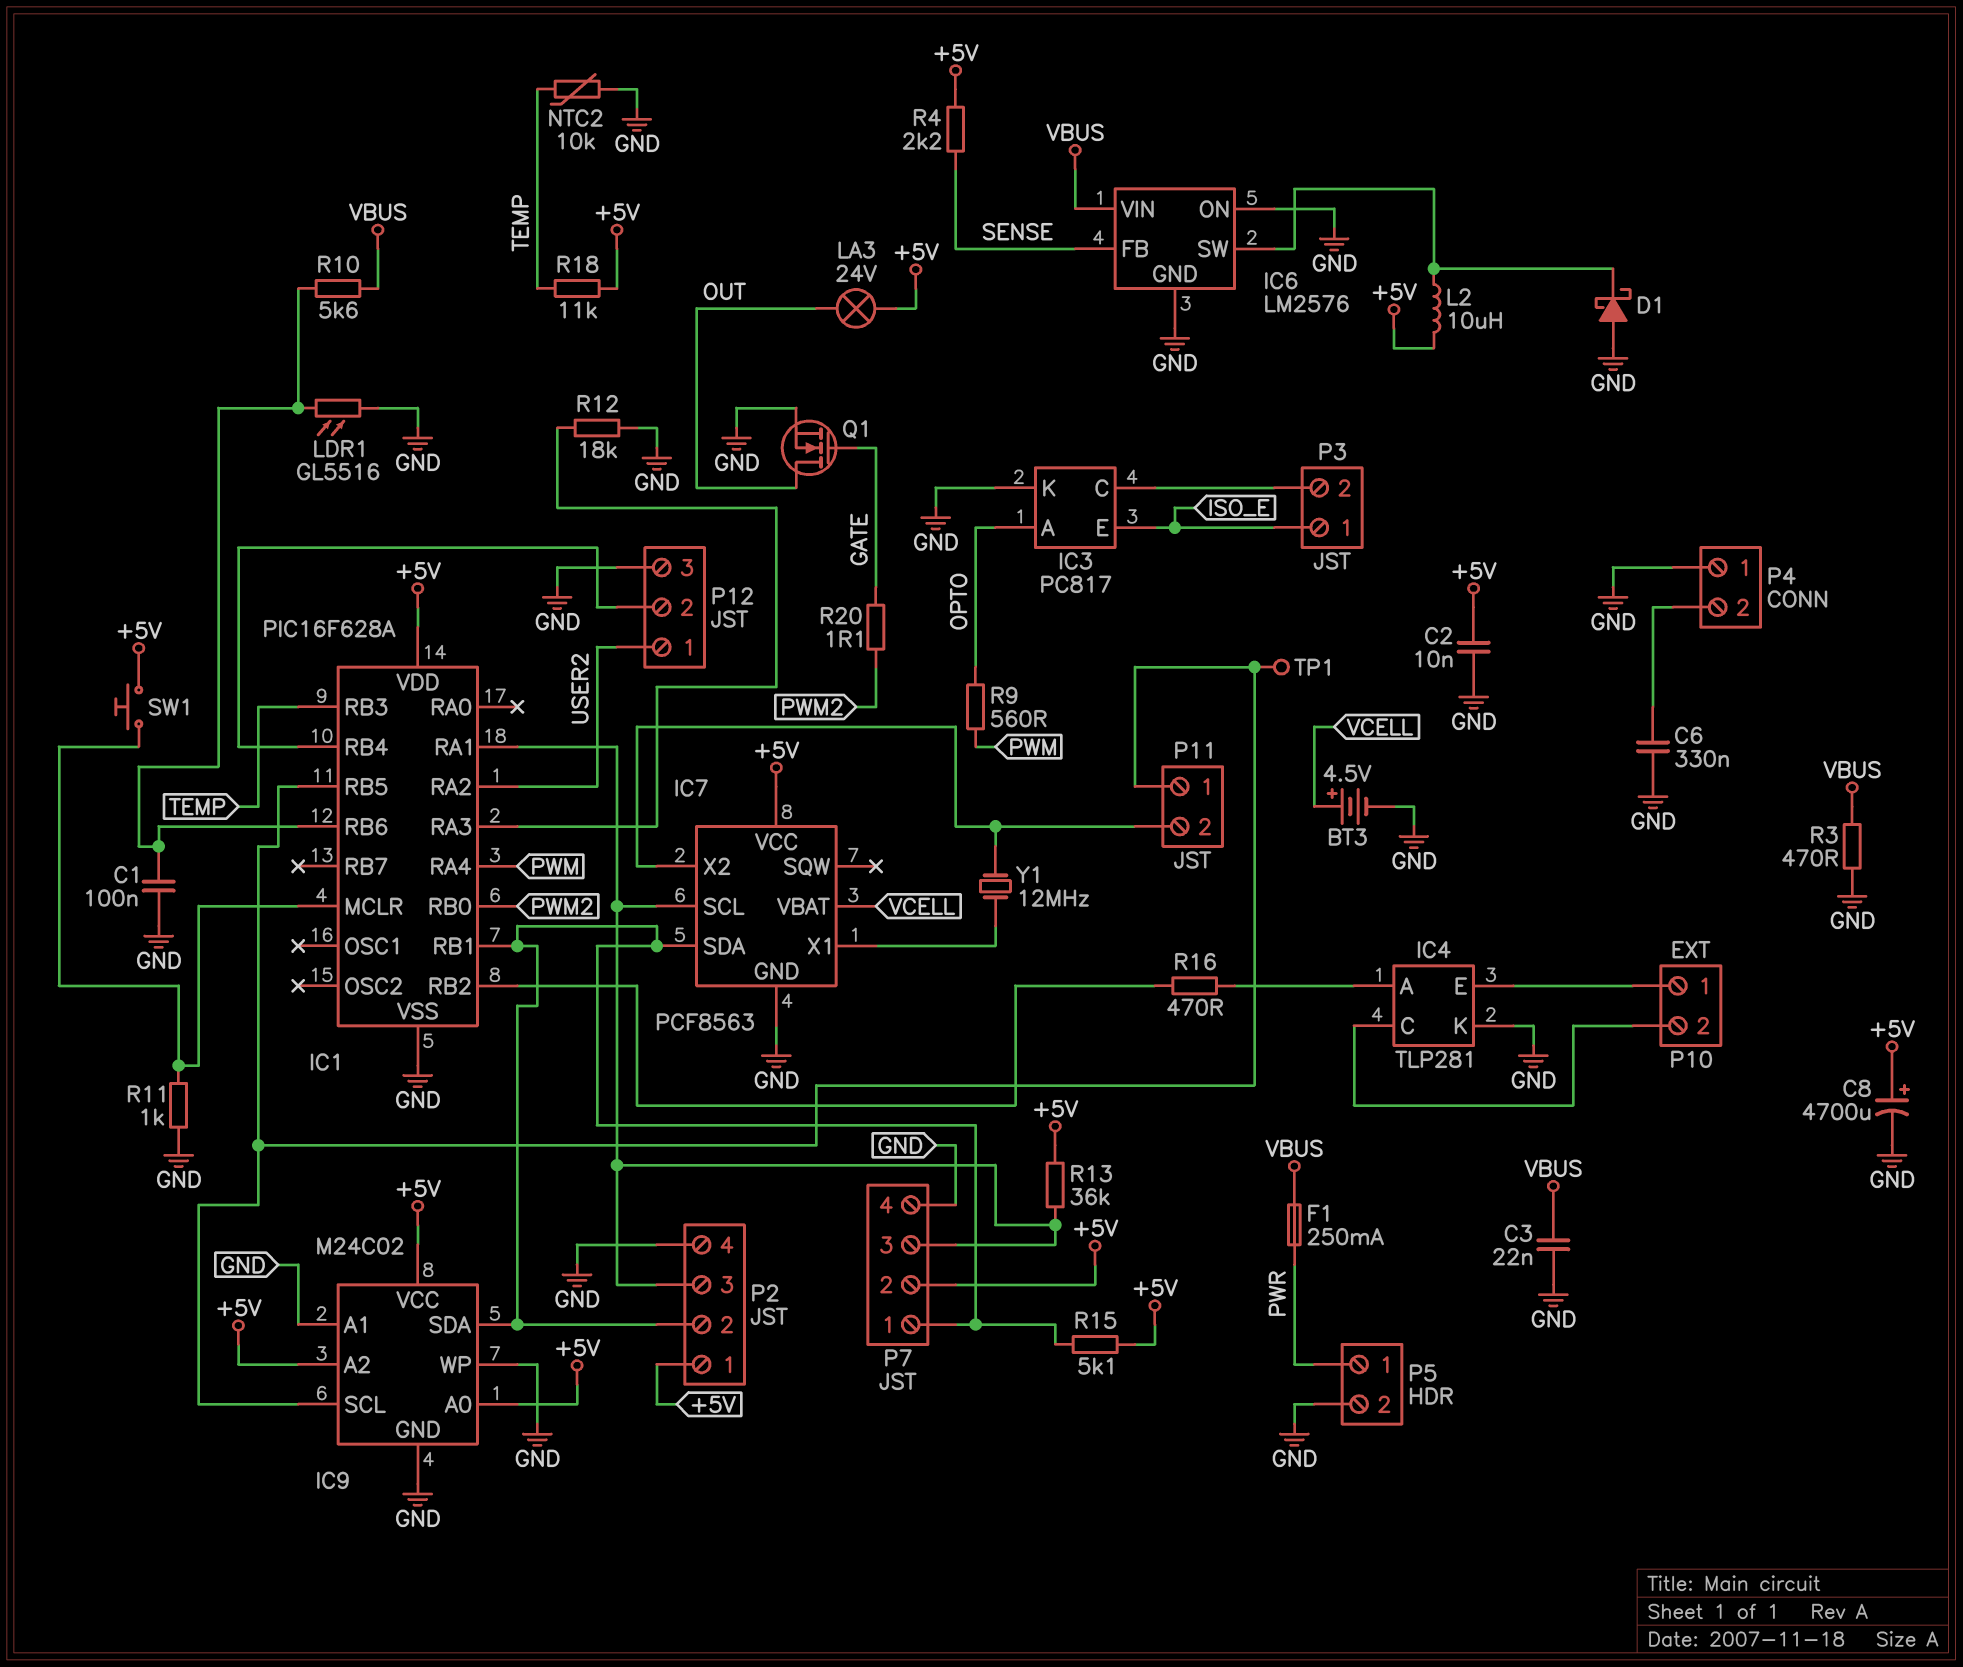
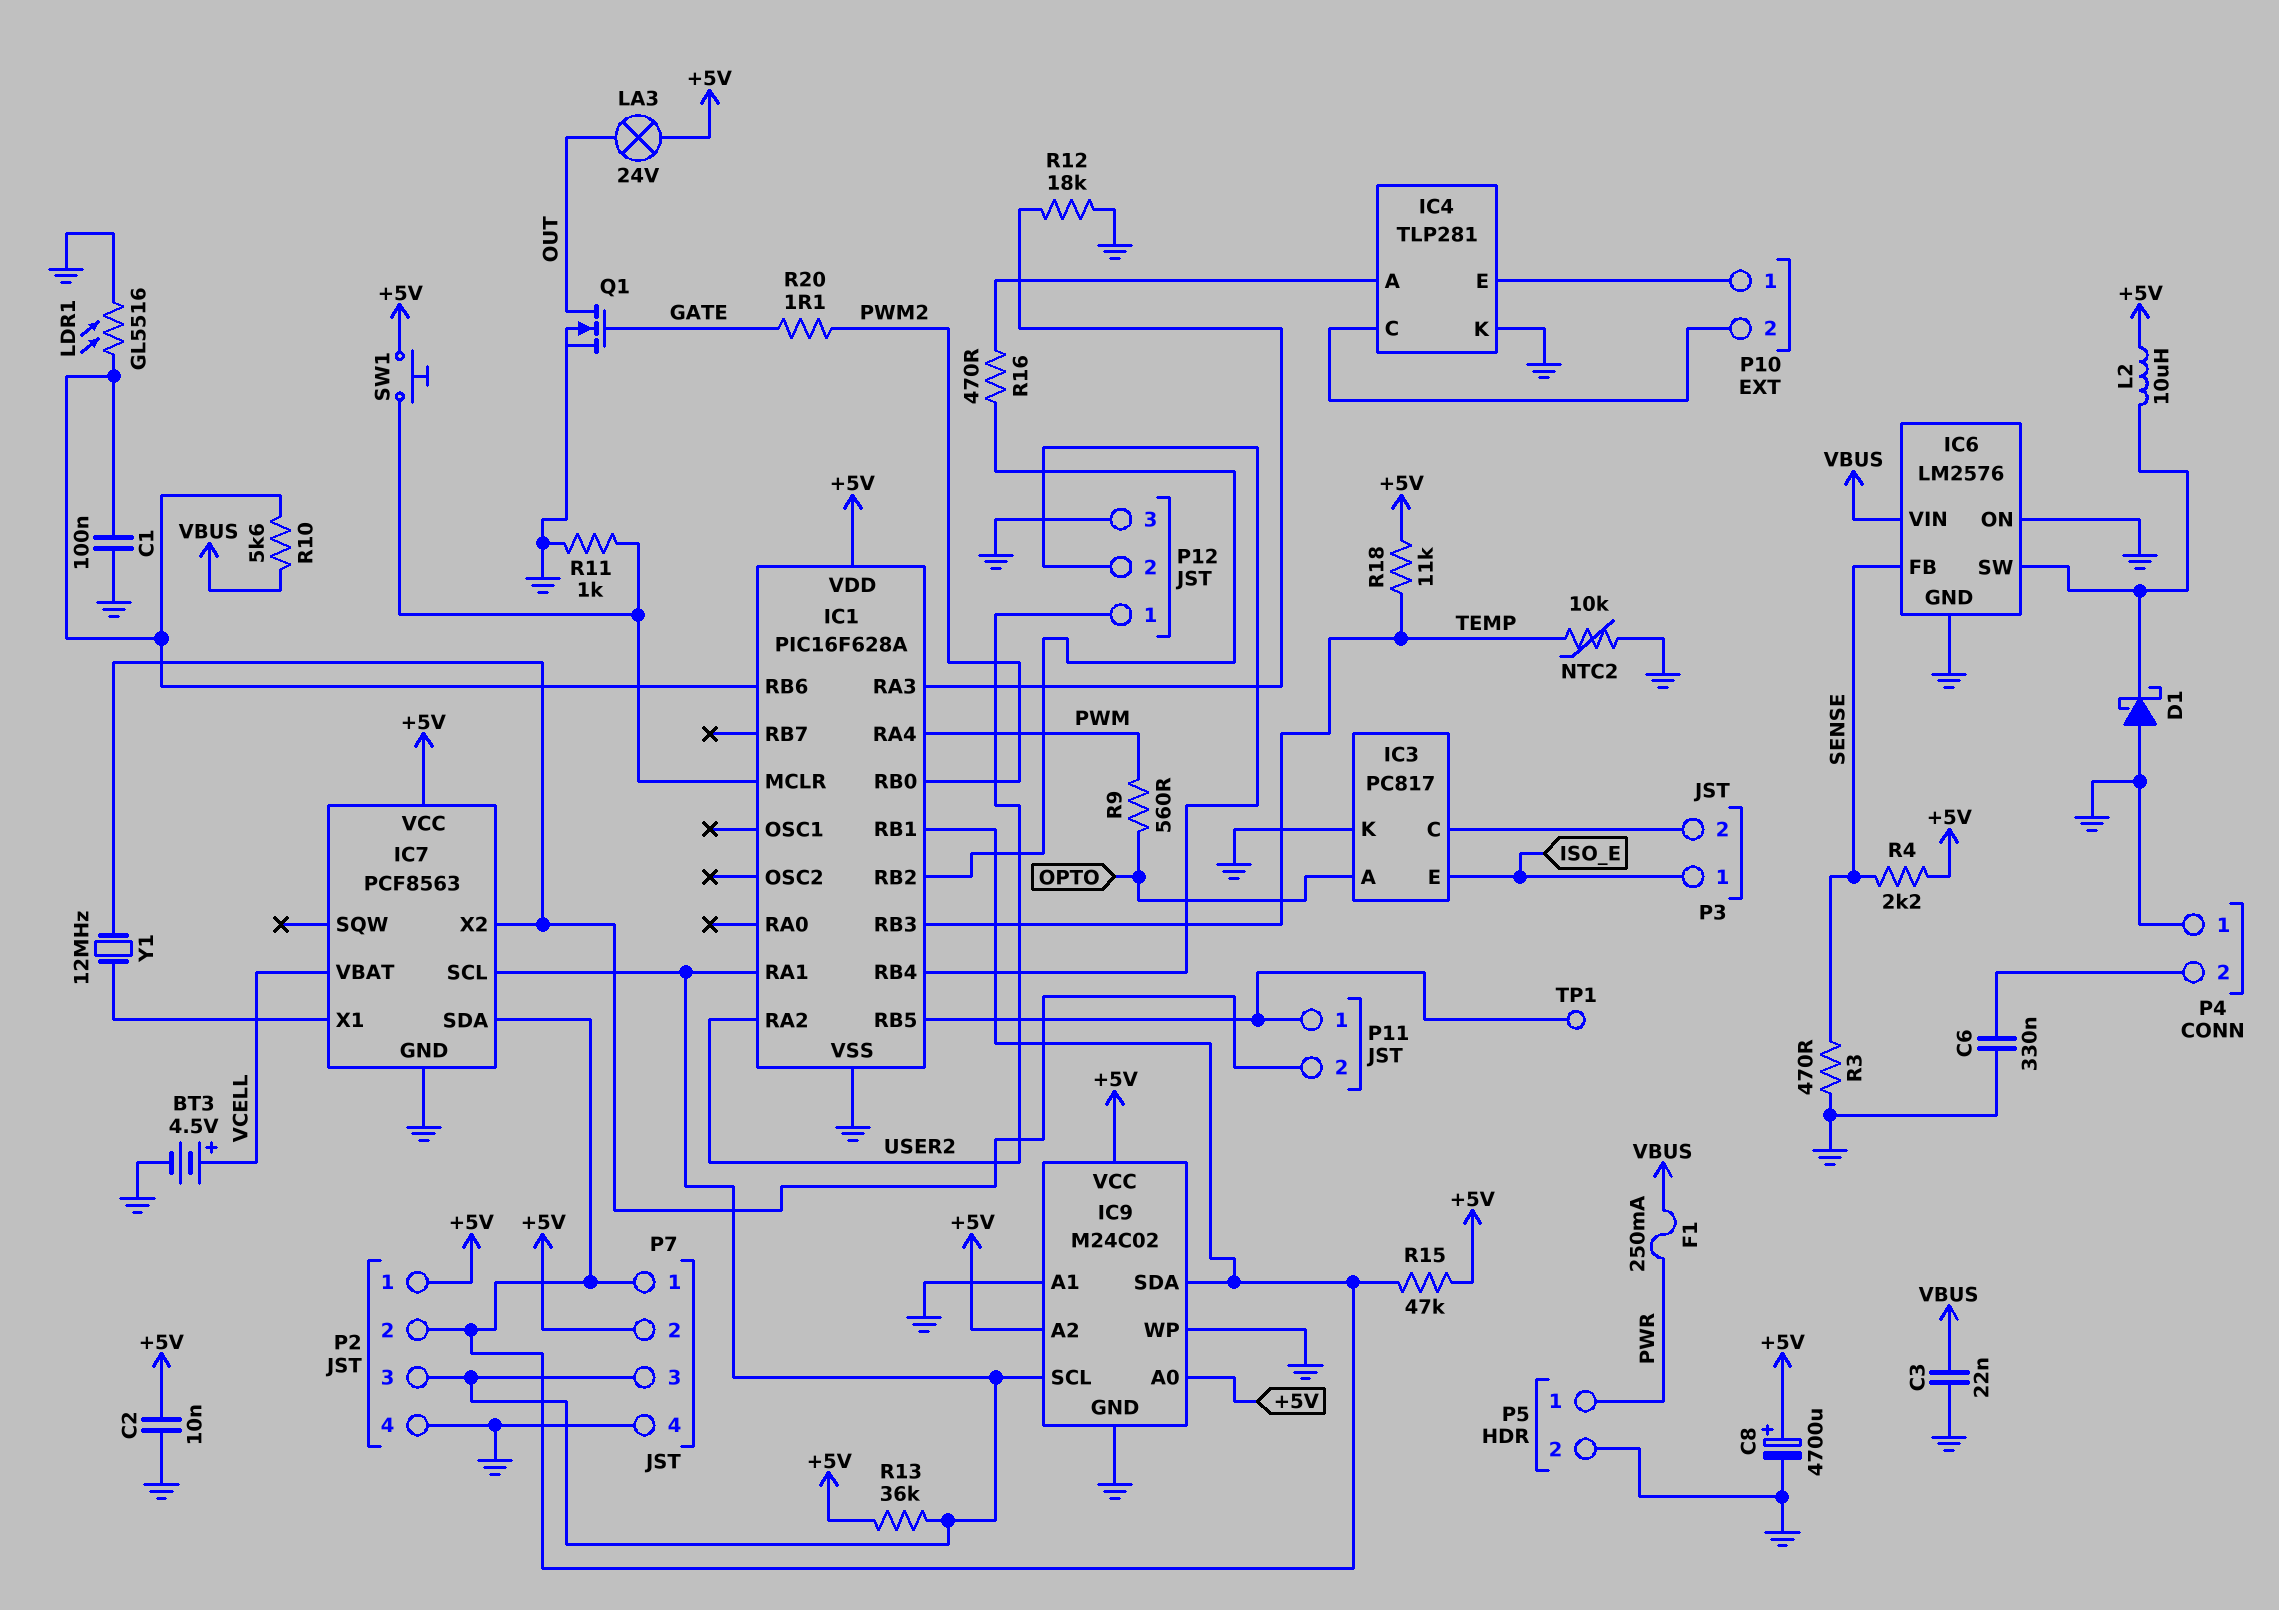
IC9 pin SCL: IC1/RB5 -> IC1/RA1
R3: 470 (GND, VBUS) -> 470 (GND, SENSE)
R15: 5.1k (+5V, IC1/RB1) -> 47k (+5V, IC1/RB1)

